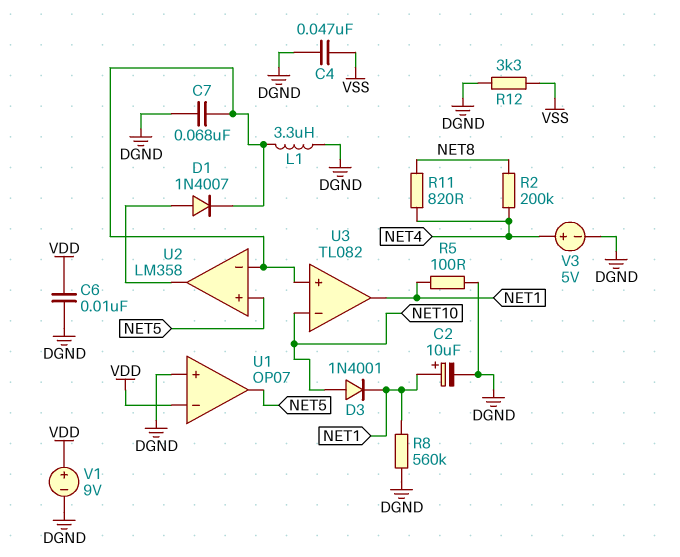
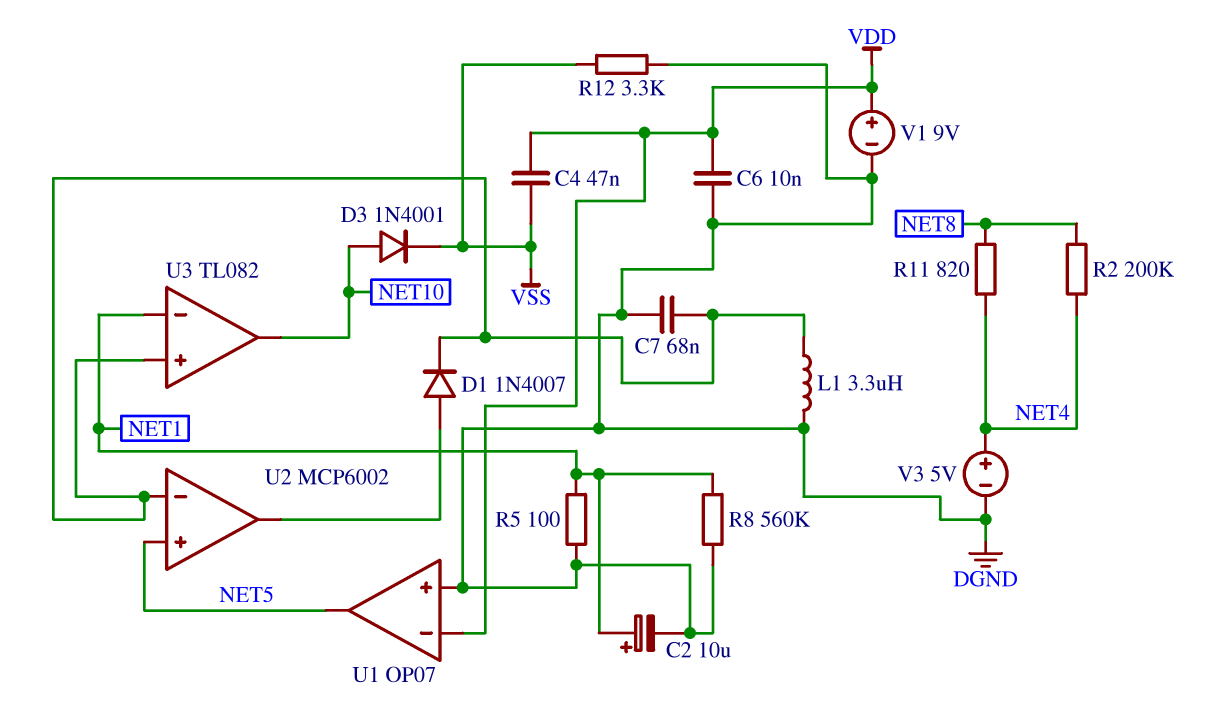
C4: 47nF (DGND, VSS) -> 47nF (VDD, VSS)
D3: diode 1N4001 (A NET10, K NET1) -> diode 1N4001 (A NET10, K VSS)
U2: LM358 -> MCP6002
U3 pin in-: NET10 -> NET1
U3 pin out: NET1 -> NET10

